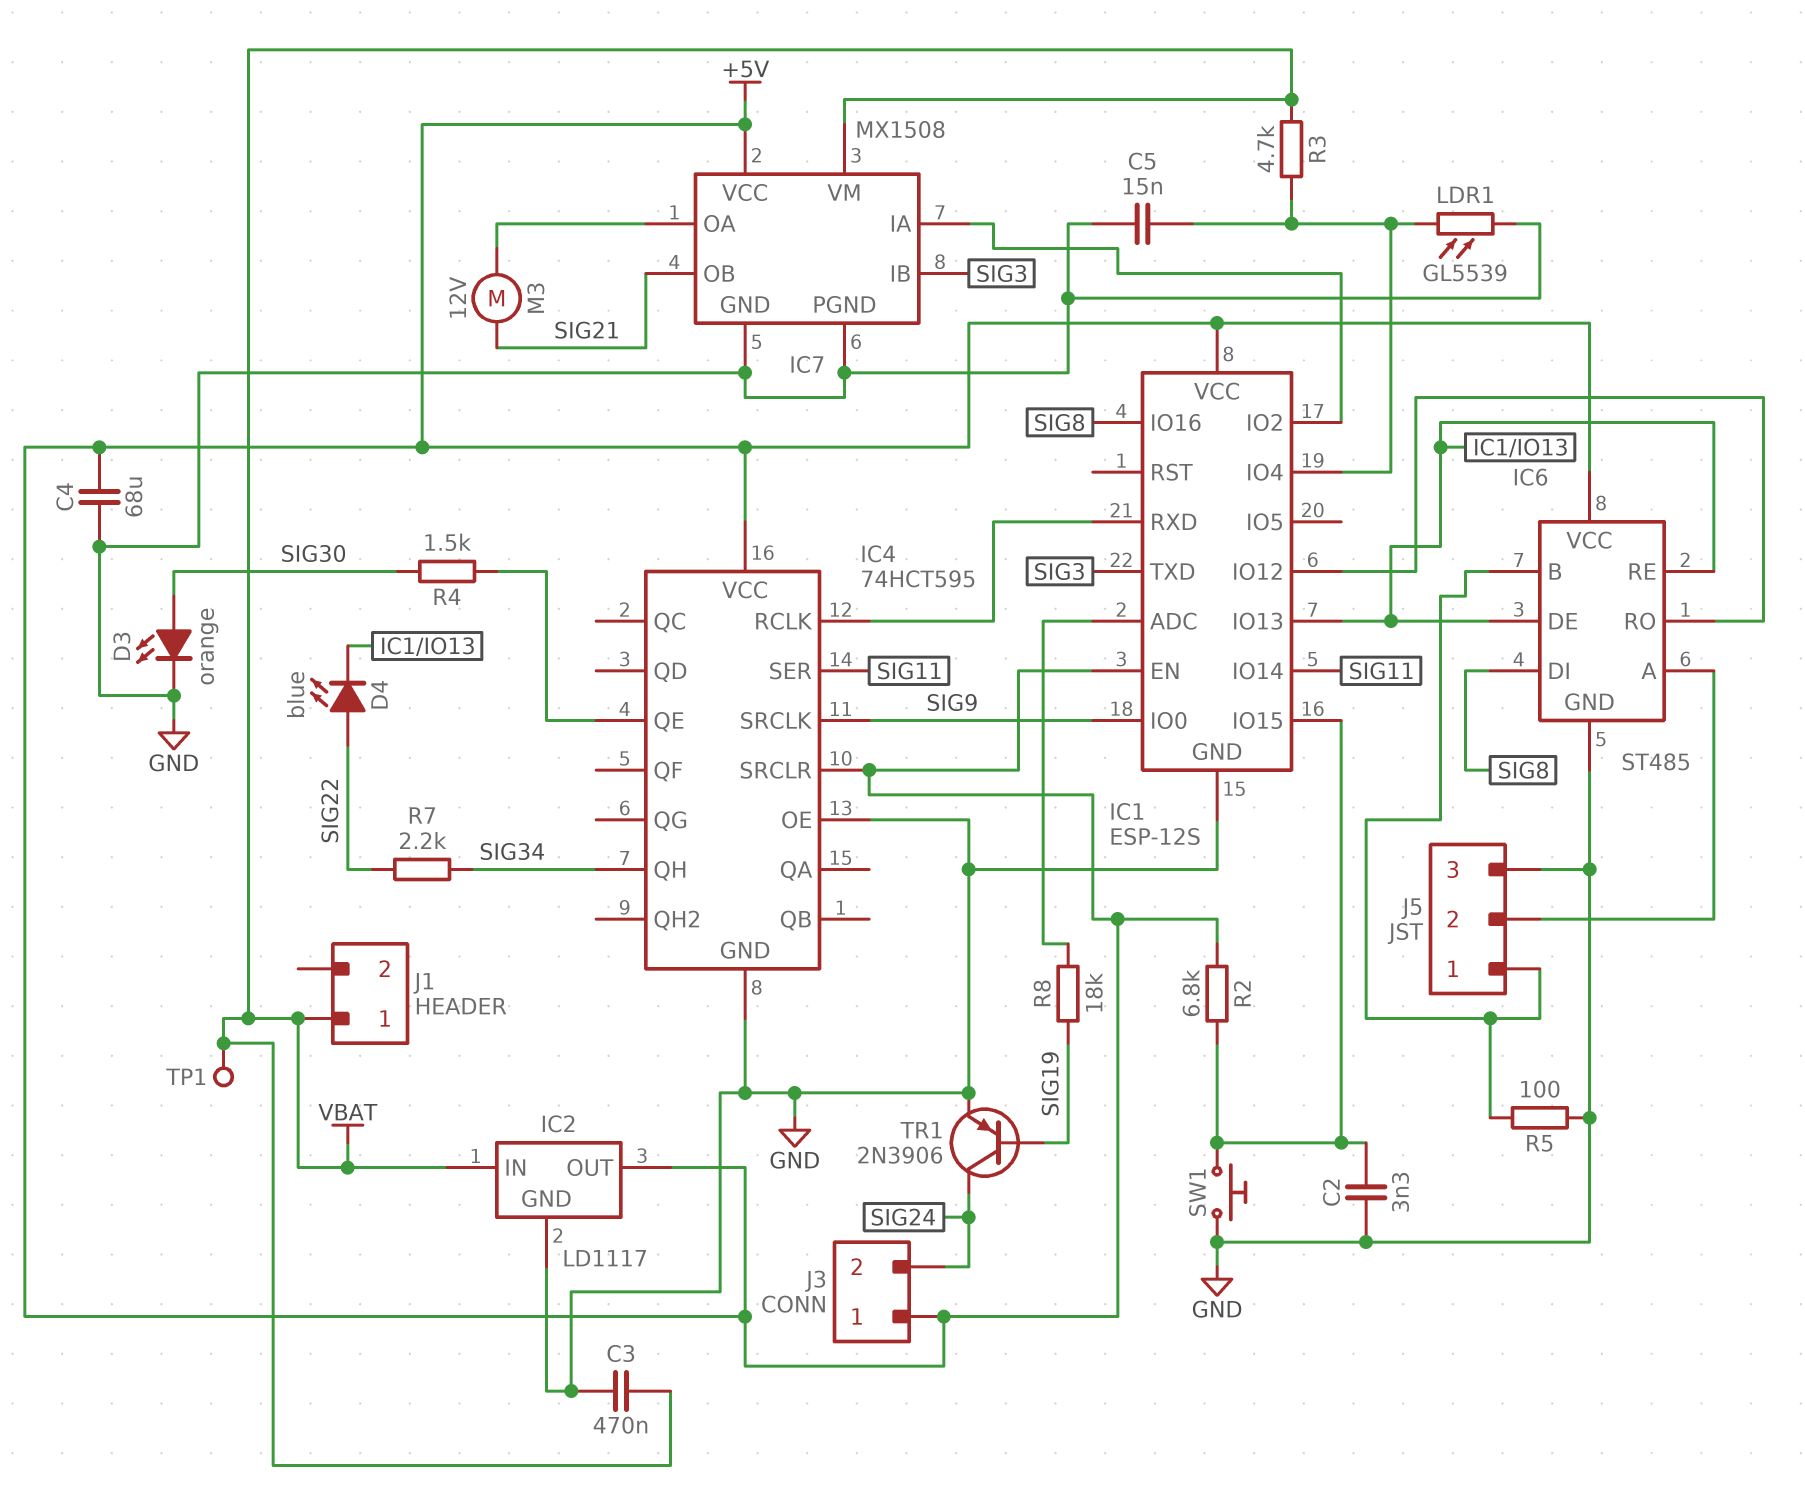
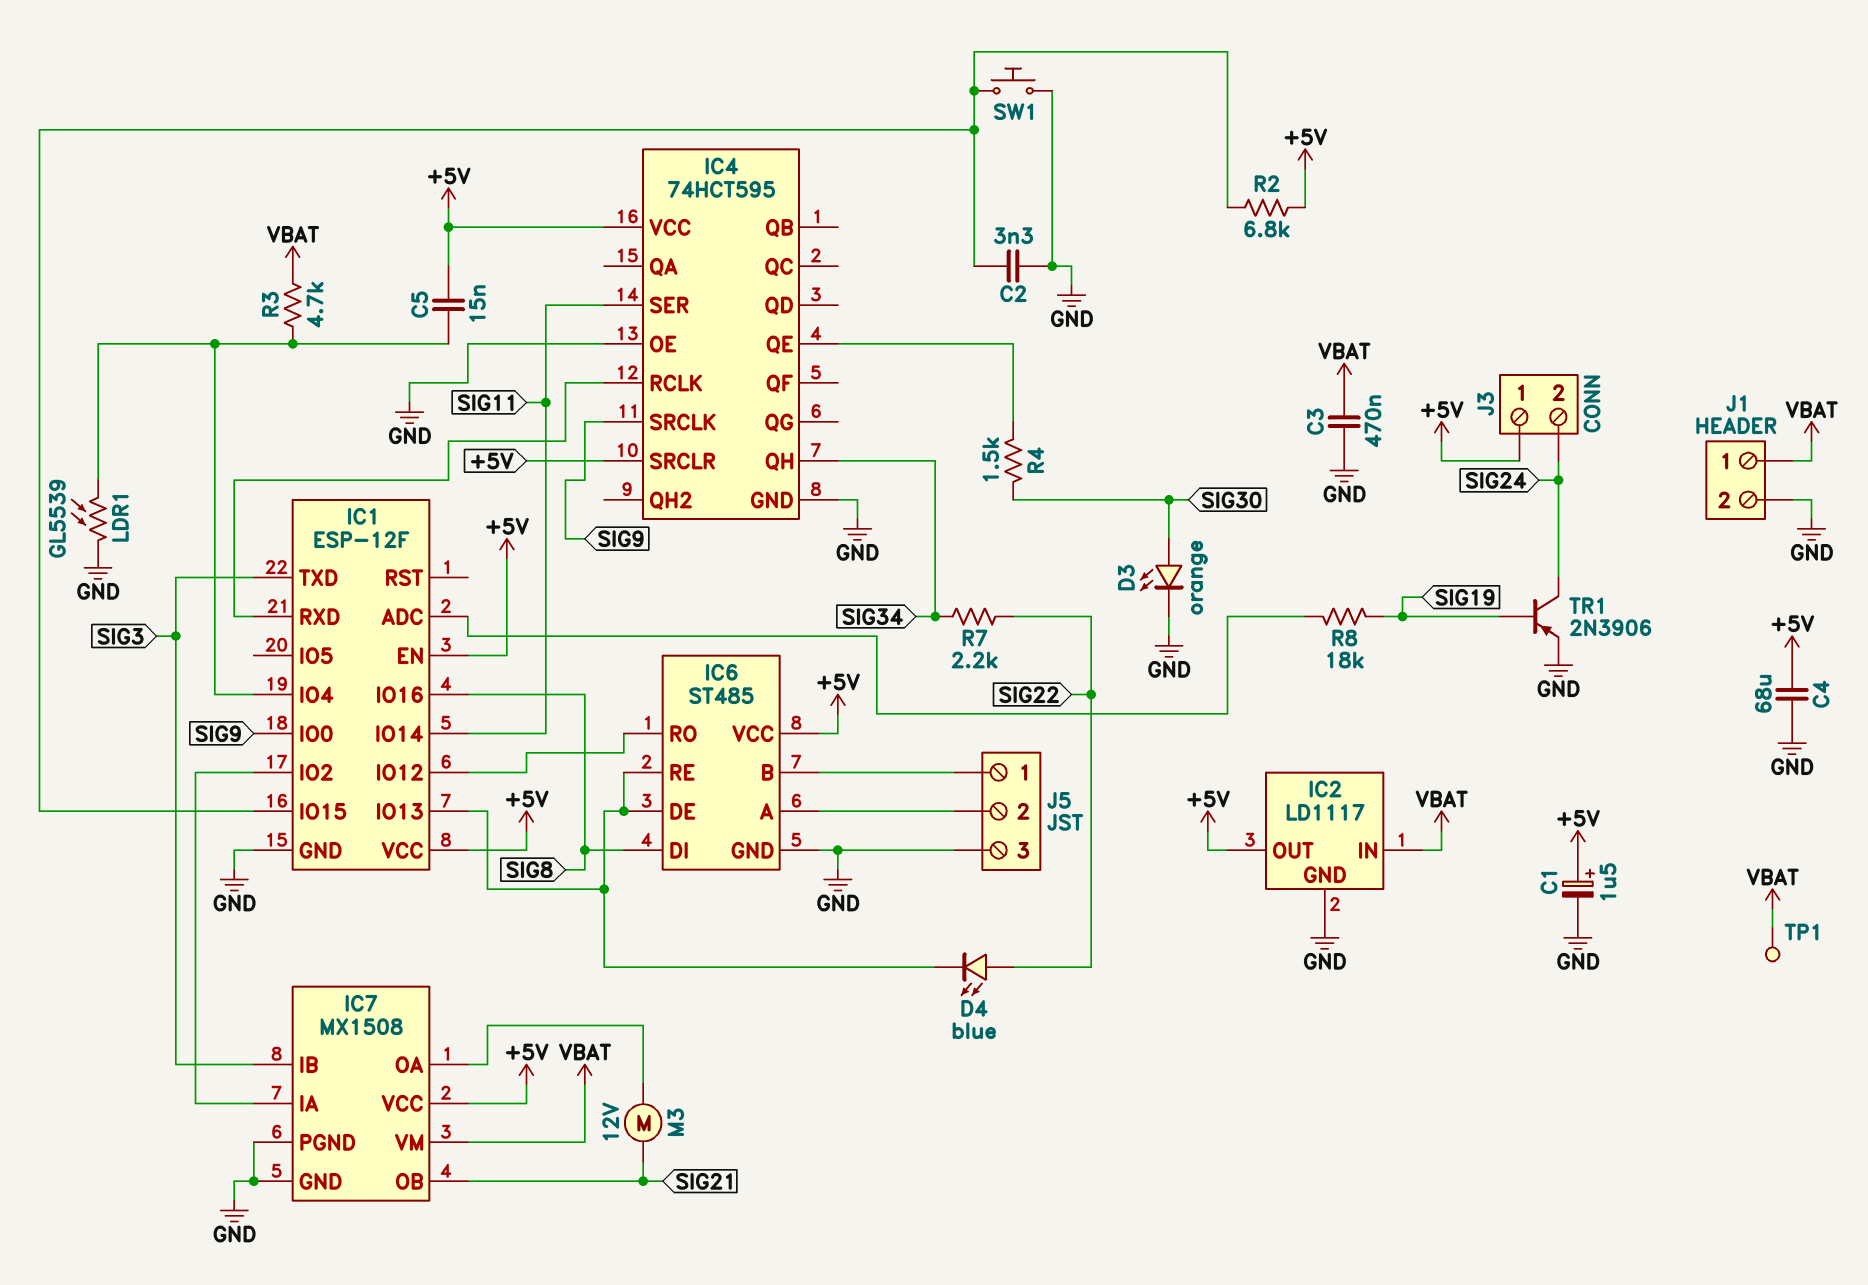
C1: none -> 1.5uF (plus +5V, minus GND)
C5: 15nF (GND, IC1/IO4) -> 15nF (+5V, IC1/IO4)
IC1: ESP-12S -> ESP-12F
J1 pin 2: none -> GND
R5: 100 (GND, IC6/B) -> none

